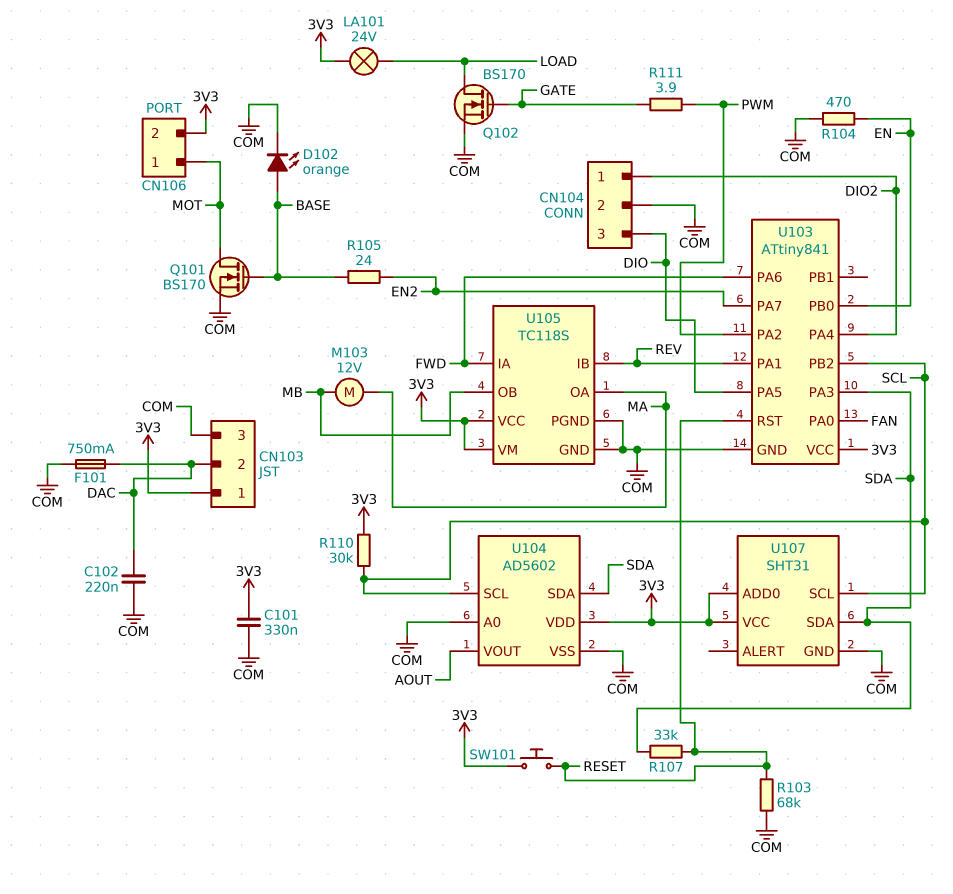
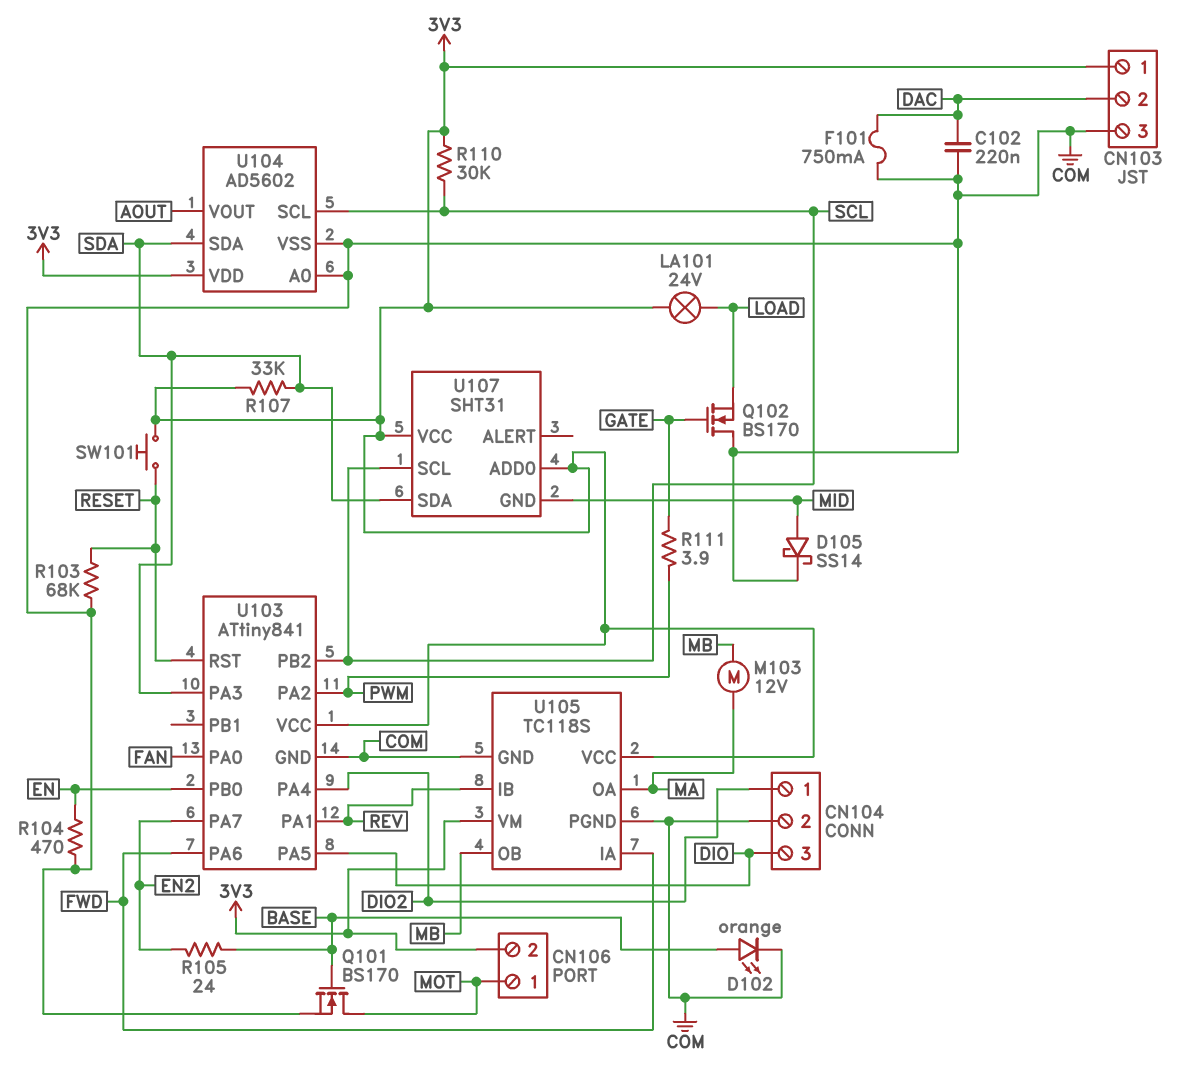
C101: 330nF (3V3, COM) -> none
D105: none -> schottky SS14 (A MID, K COM)
Q102: NMOS BS170 (G GATE, D LOAD, S COM) -> NMOS BS170 (G GATE, D COM, S LOAD)
R107: 33k (RESET, SDA) -> 33k (3V3, SDA)
U107 pin GND: COM -> MID

